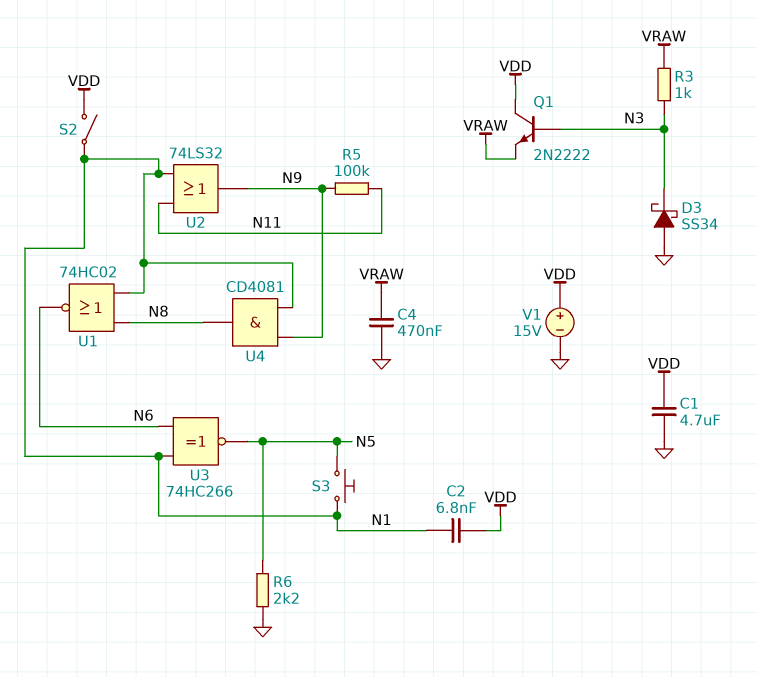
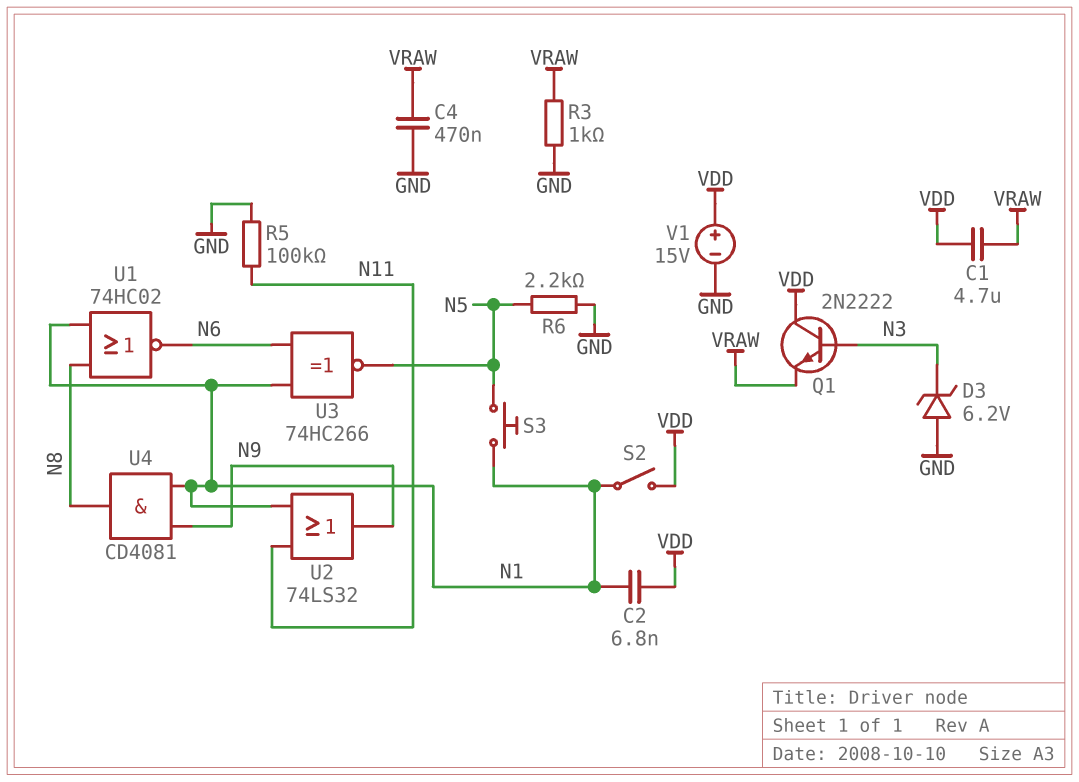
C1: 4.7uF (GND, VDD) -> 4.7uF (VDD, VRAW)
D3: schottky SS34 (A GND, K N3) -> zener 6.2V (A GND, K N3)
R3: 1k (N3, VRAW) -> 1k (GND, VRAW)
R5: 100k (N9, N11) -> 100k (GND, N11)

